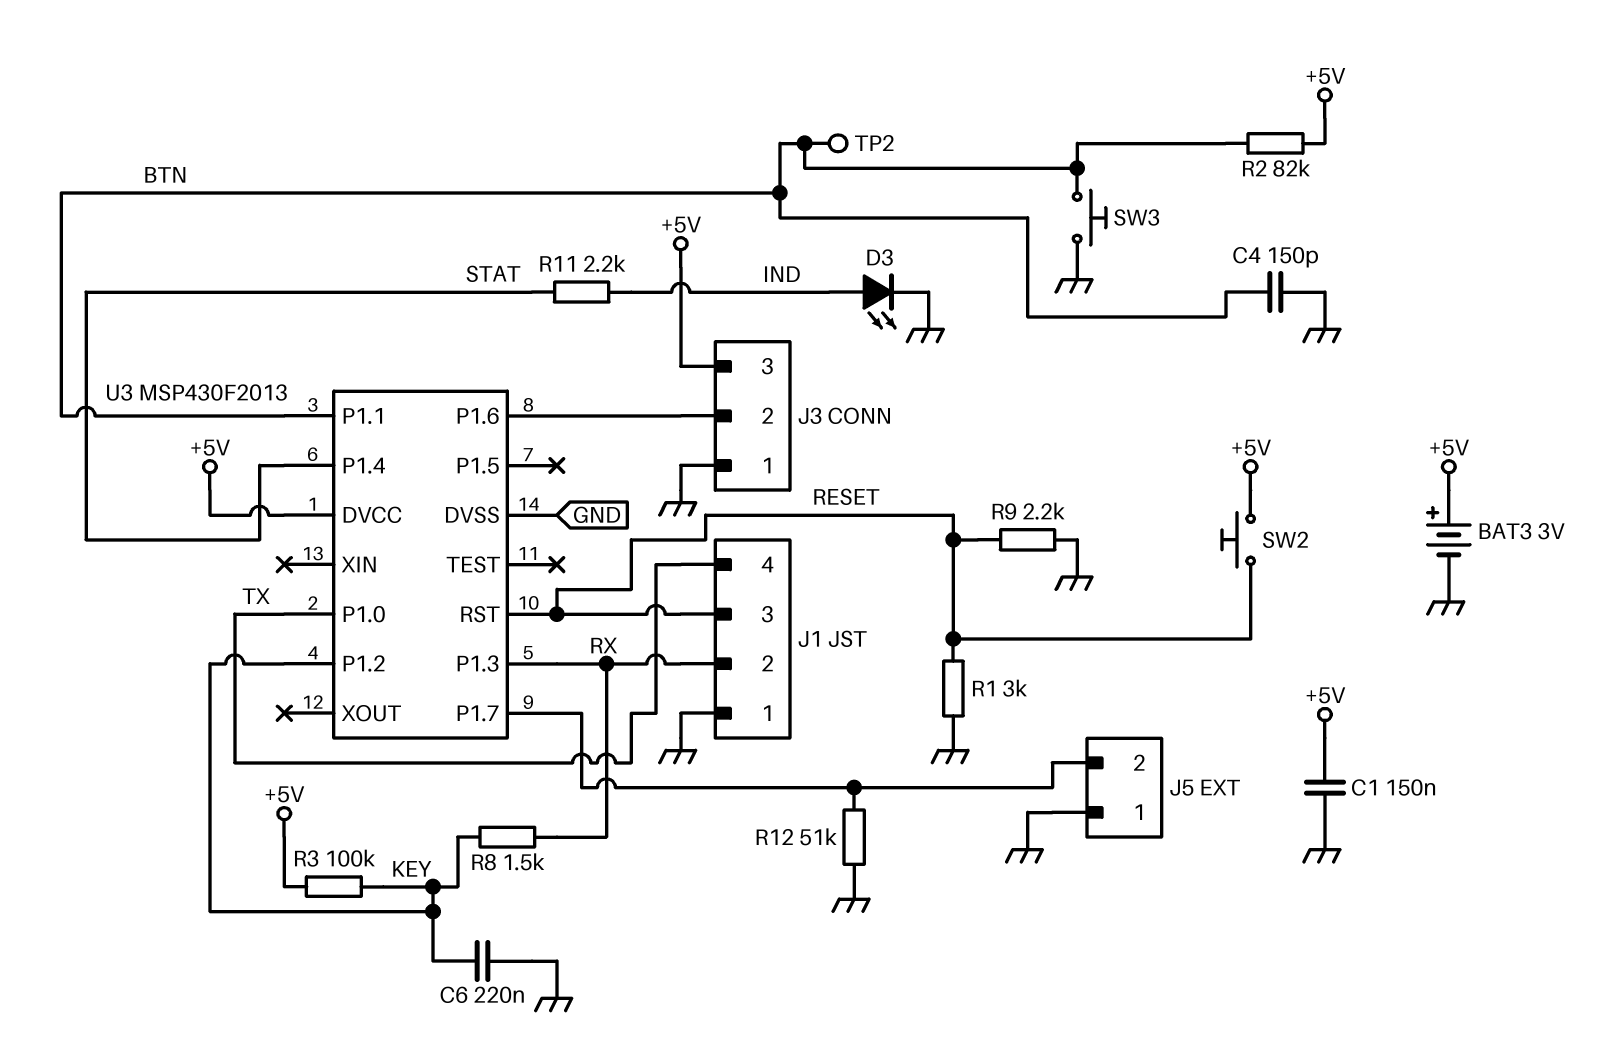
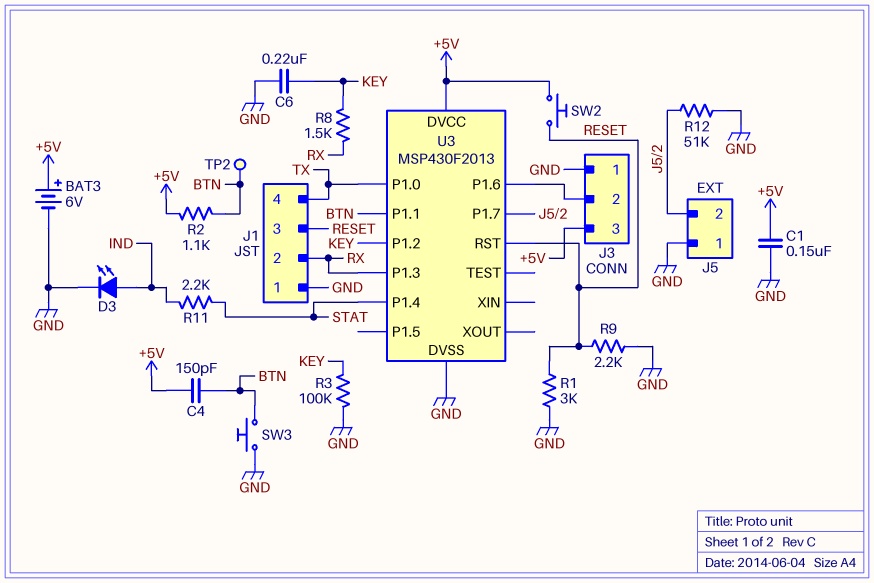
BAT3: 3V (plus +5V, minus GND) -> 6V (plus +5V, minus GND)
C4: 150pF (BTN, GND) -> 150pF (+5V, BTN)
R2: 82k (+5V, BTN) -> 1.1k (+5V, BTN)
R3: 100k (+5V, KEY) -> 100k (GND, KEY)

